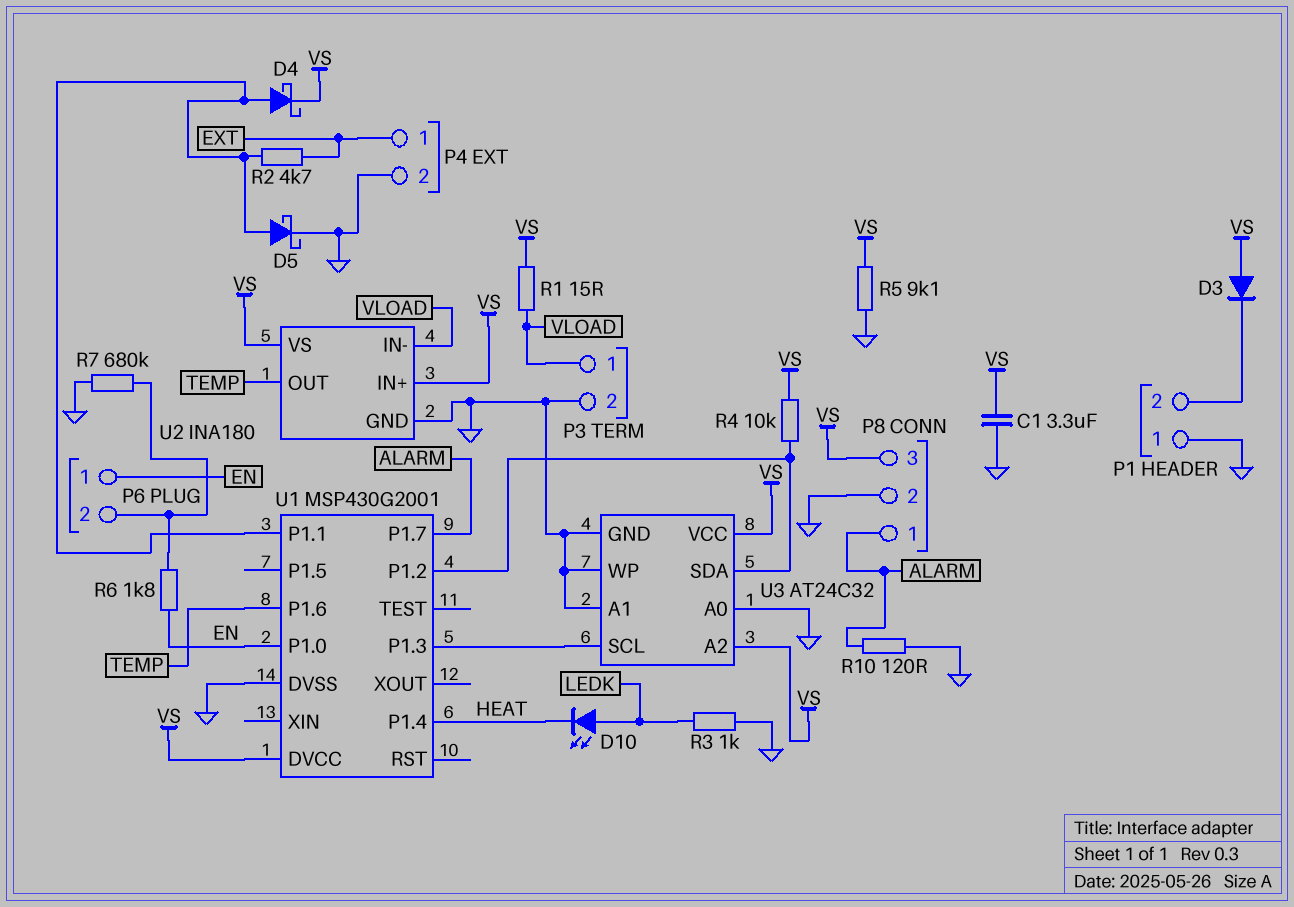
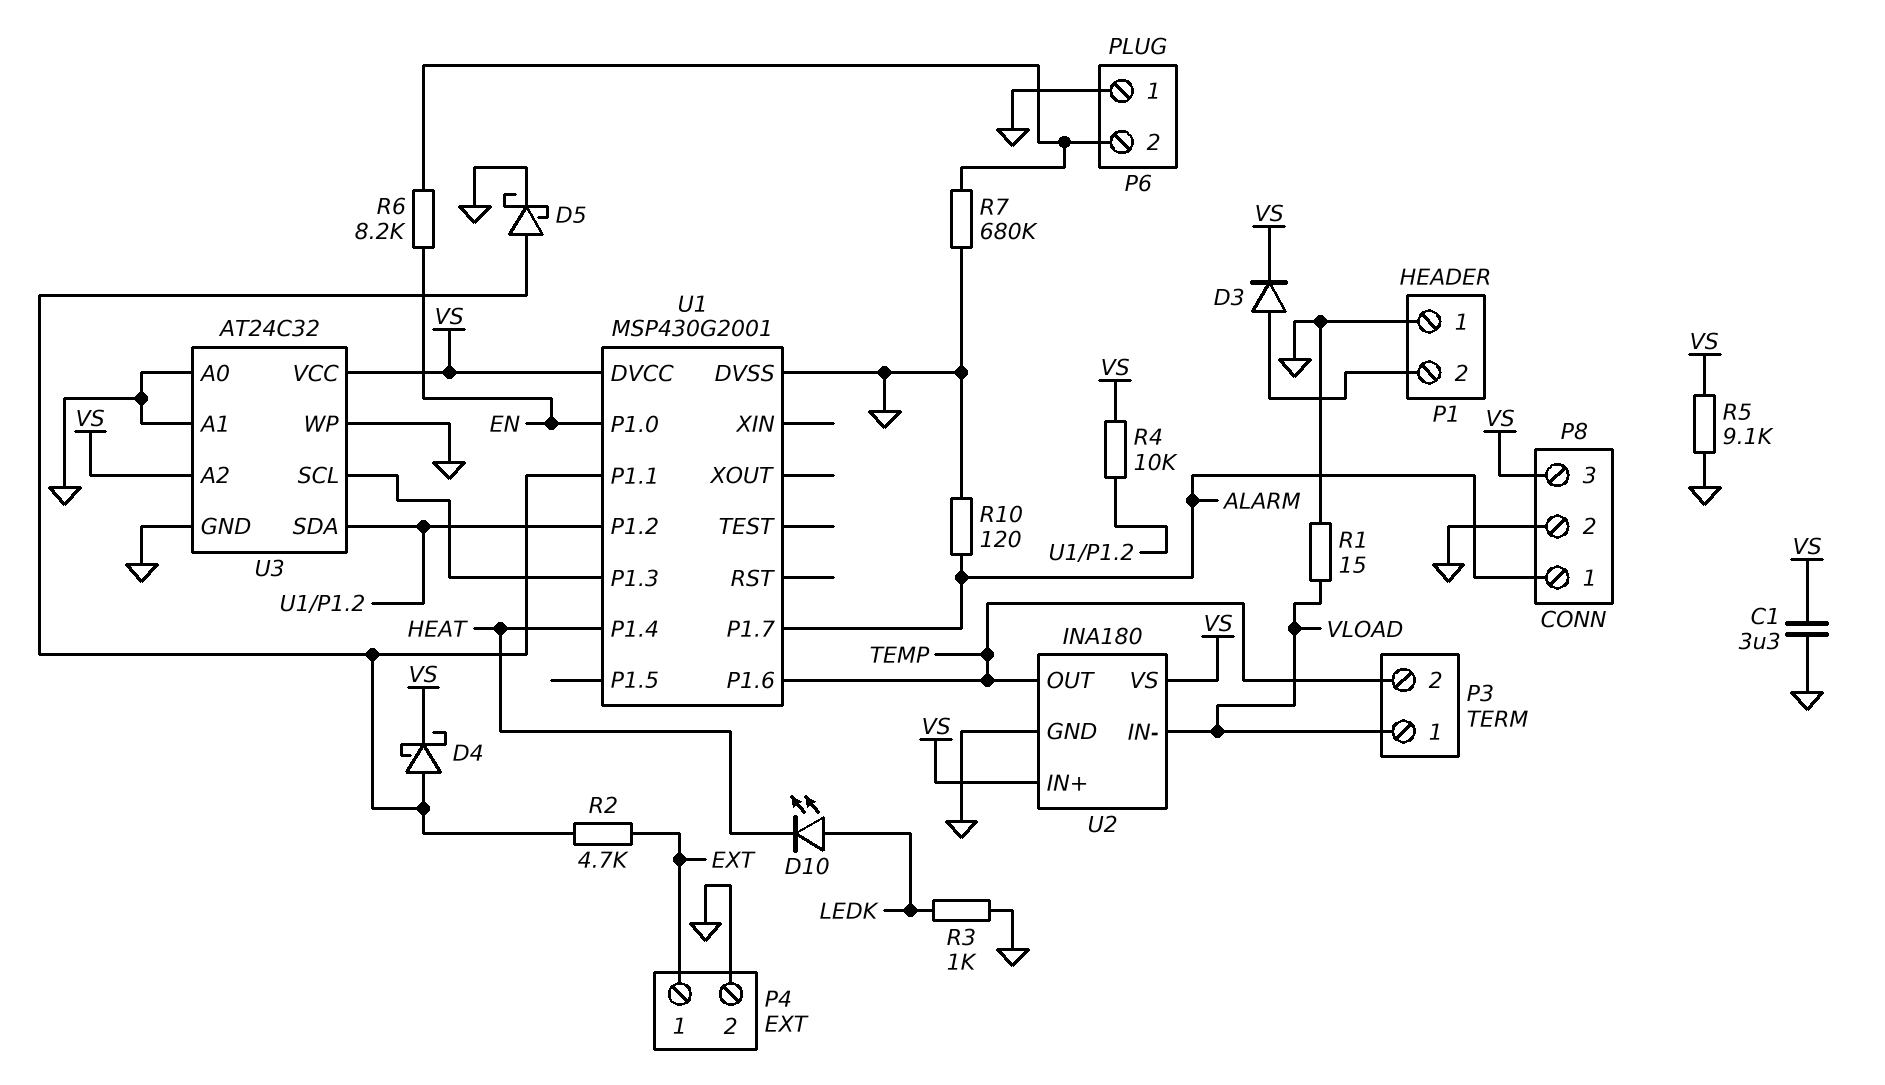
D3: diode (A VS, K P1/2) -> diode (A P1/2, K VS)
P3 pin 2: GND -> TEMP
P6 pin 1: EN -> GND
R1: 15 (VLOAD, VS) -> 15 (GND, VLOAD)
R6: 1.8k (EN, P6/2) -> 8.2k (EN, P6/2)

